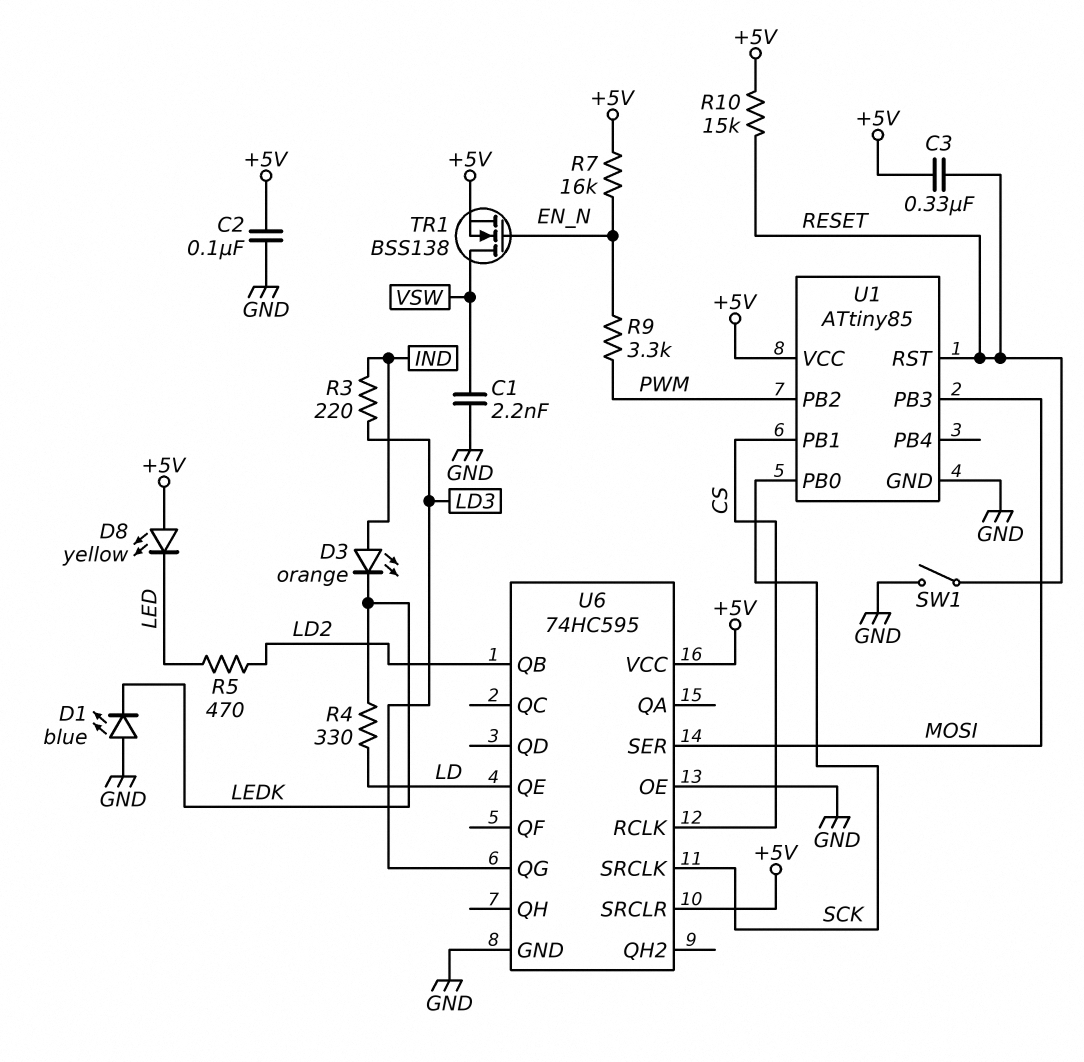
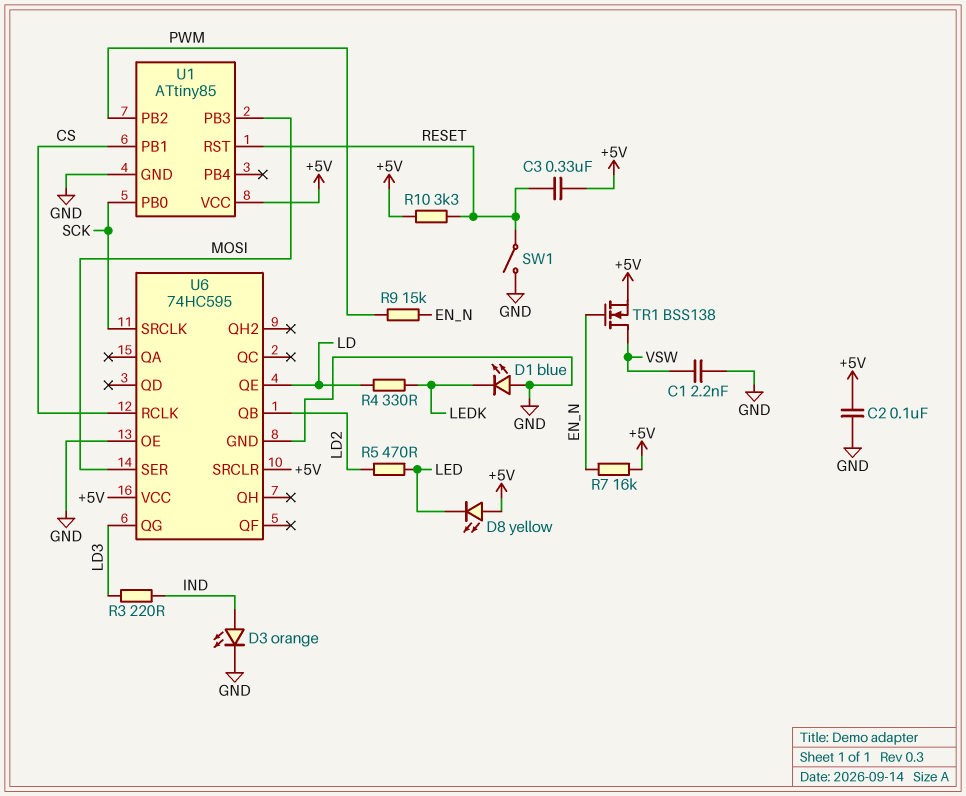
D3: LED orange (A IND, K LEDK) -> LED orange (A IND, K GND)
R9: 3.3k (EN_N, PWM) -> 15k (EN_N, PWM)
R10: 15k (+5V, RESET) -> 3.3k (+5V, RESET)

